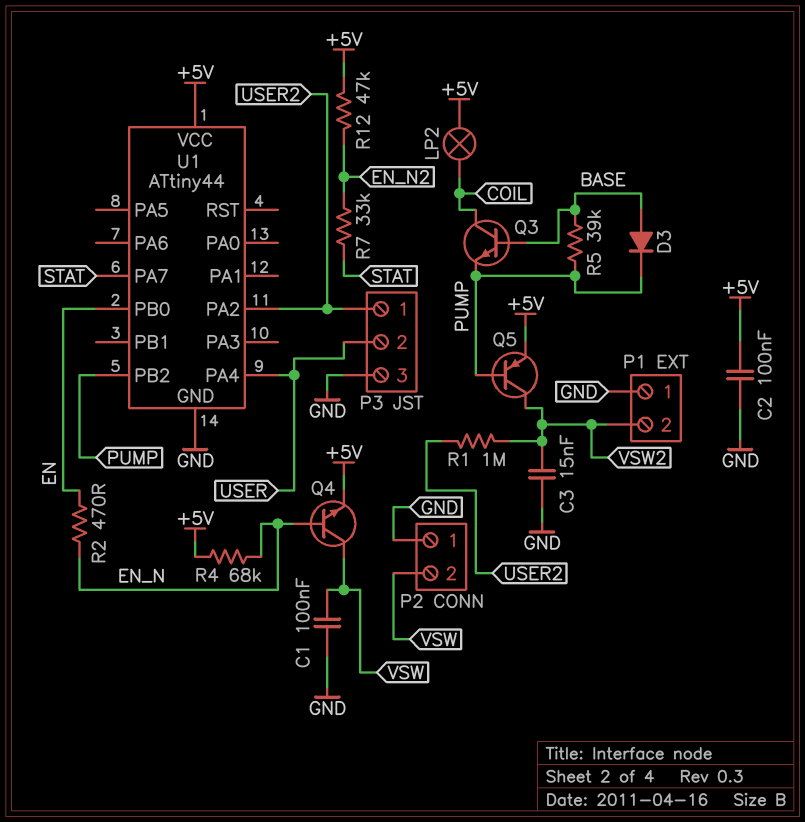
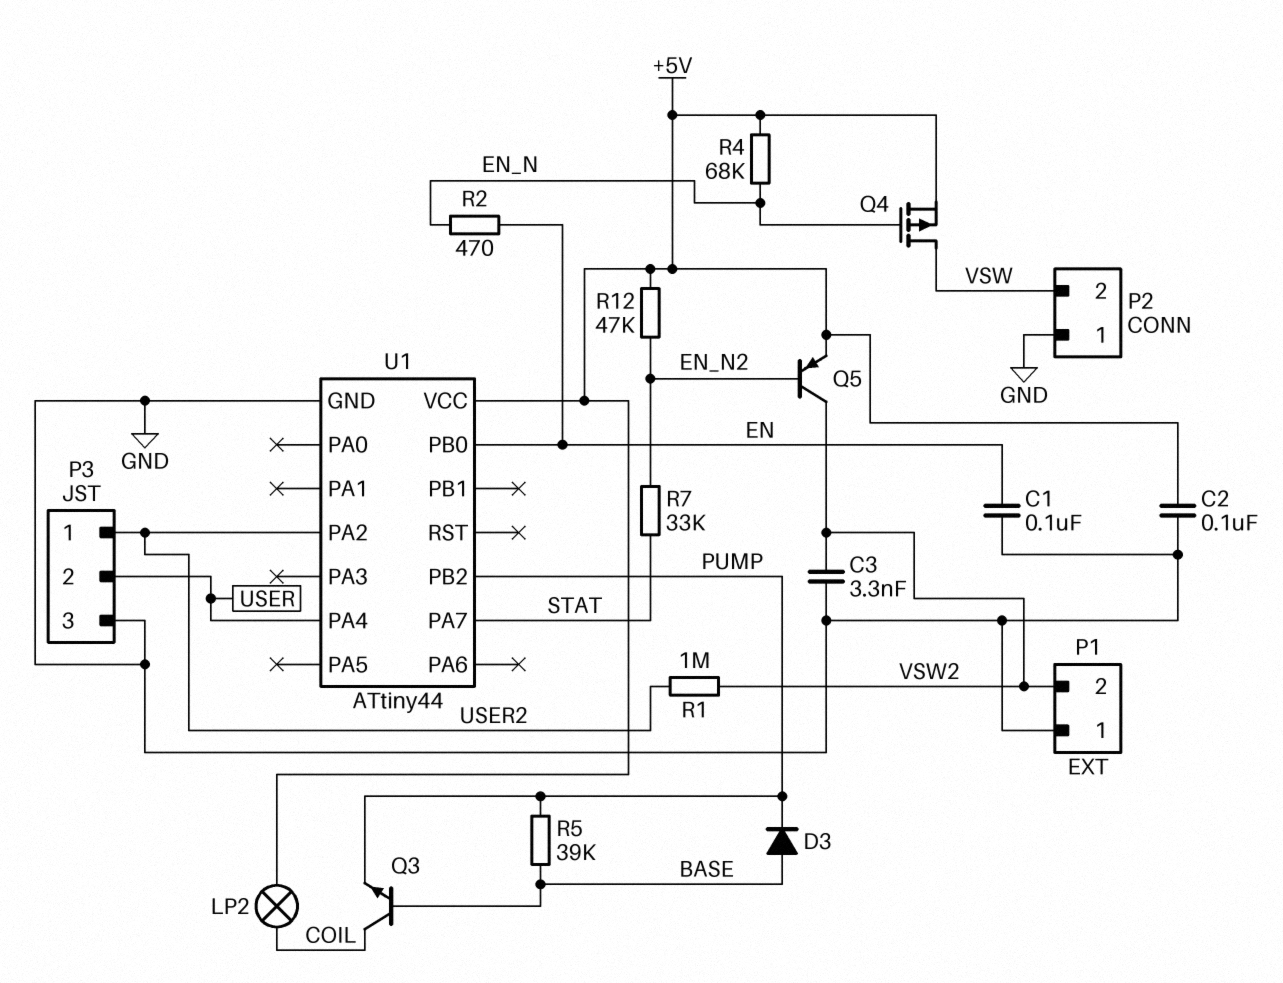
C1: 100nF (GND, VSW) -> 100nF (EN, GND)
C3: 15nF (GND, VSW2) -> 3.3nF (GND, VSW2)
Q4: NPN (B EN_N, C VSW, E +5V) -> PMOS (G EN_N, D VSW, S +5V)
Q5: PNP (B PUMP, C VSW2, E +5V) -> PNP (B EN_N2, C VSW2, E +5V)

